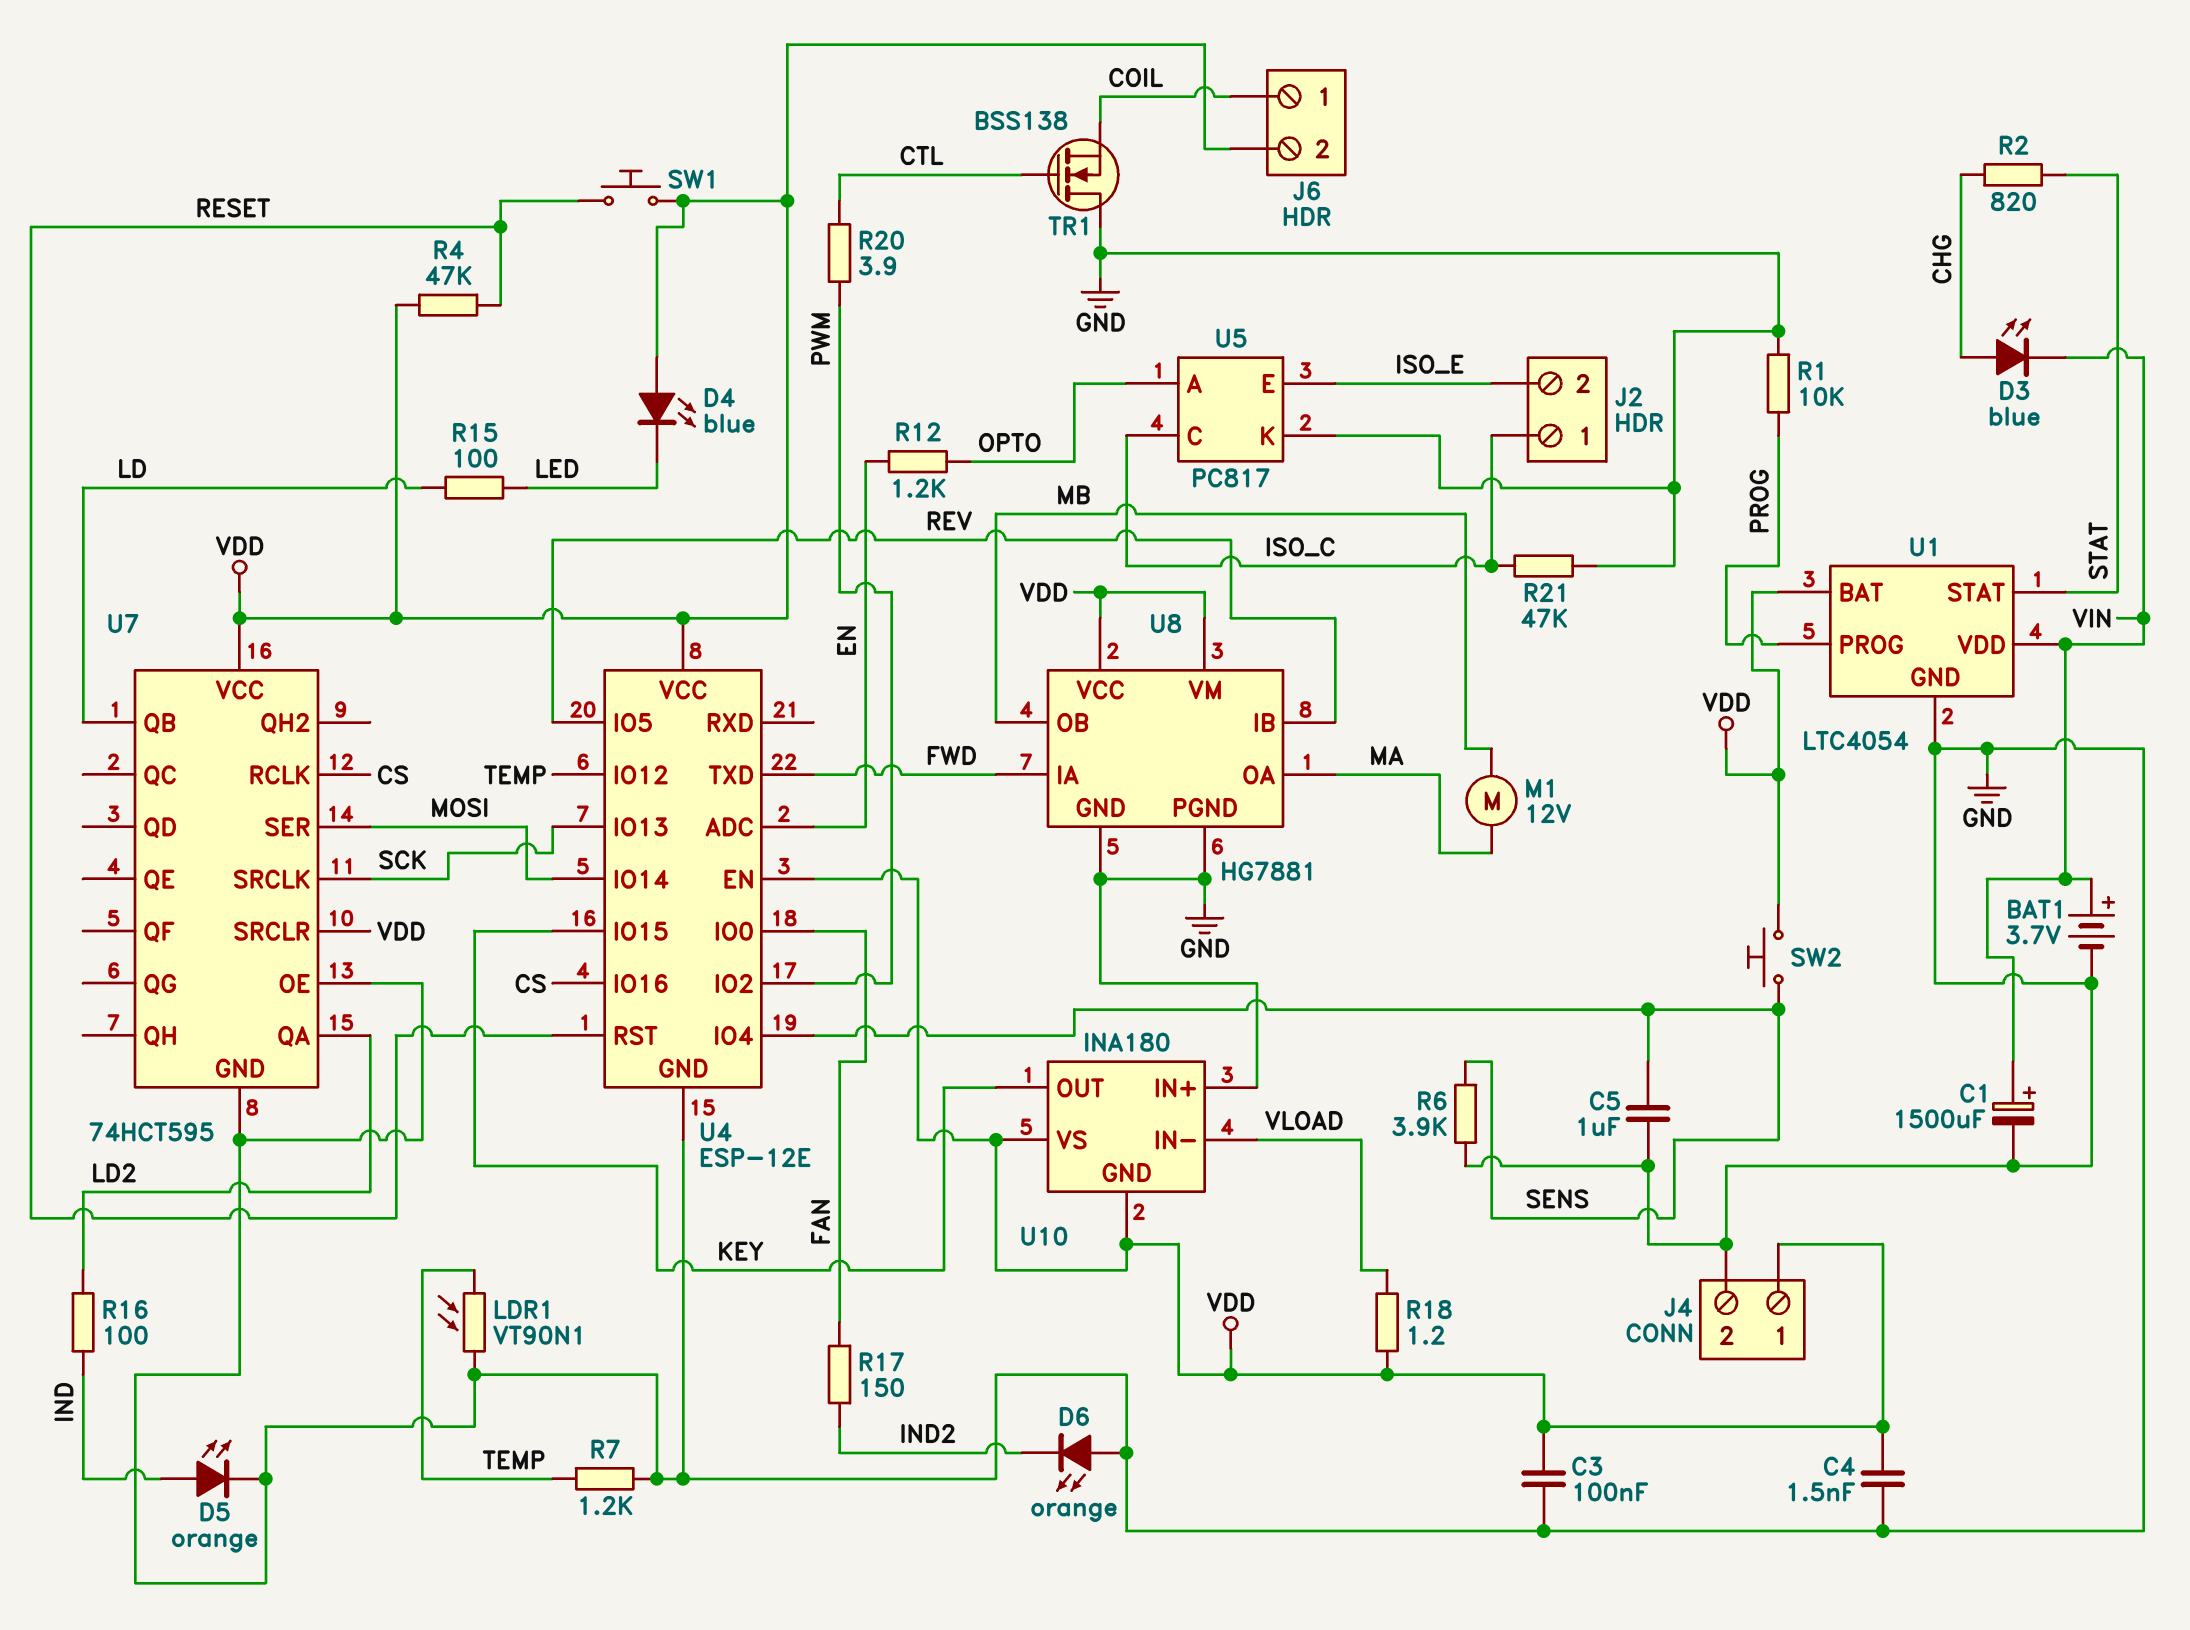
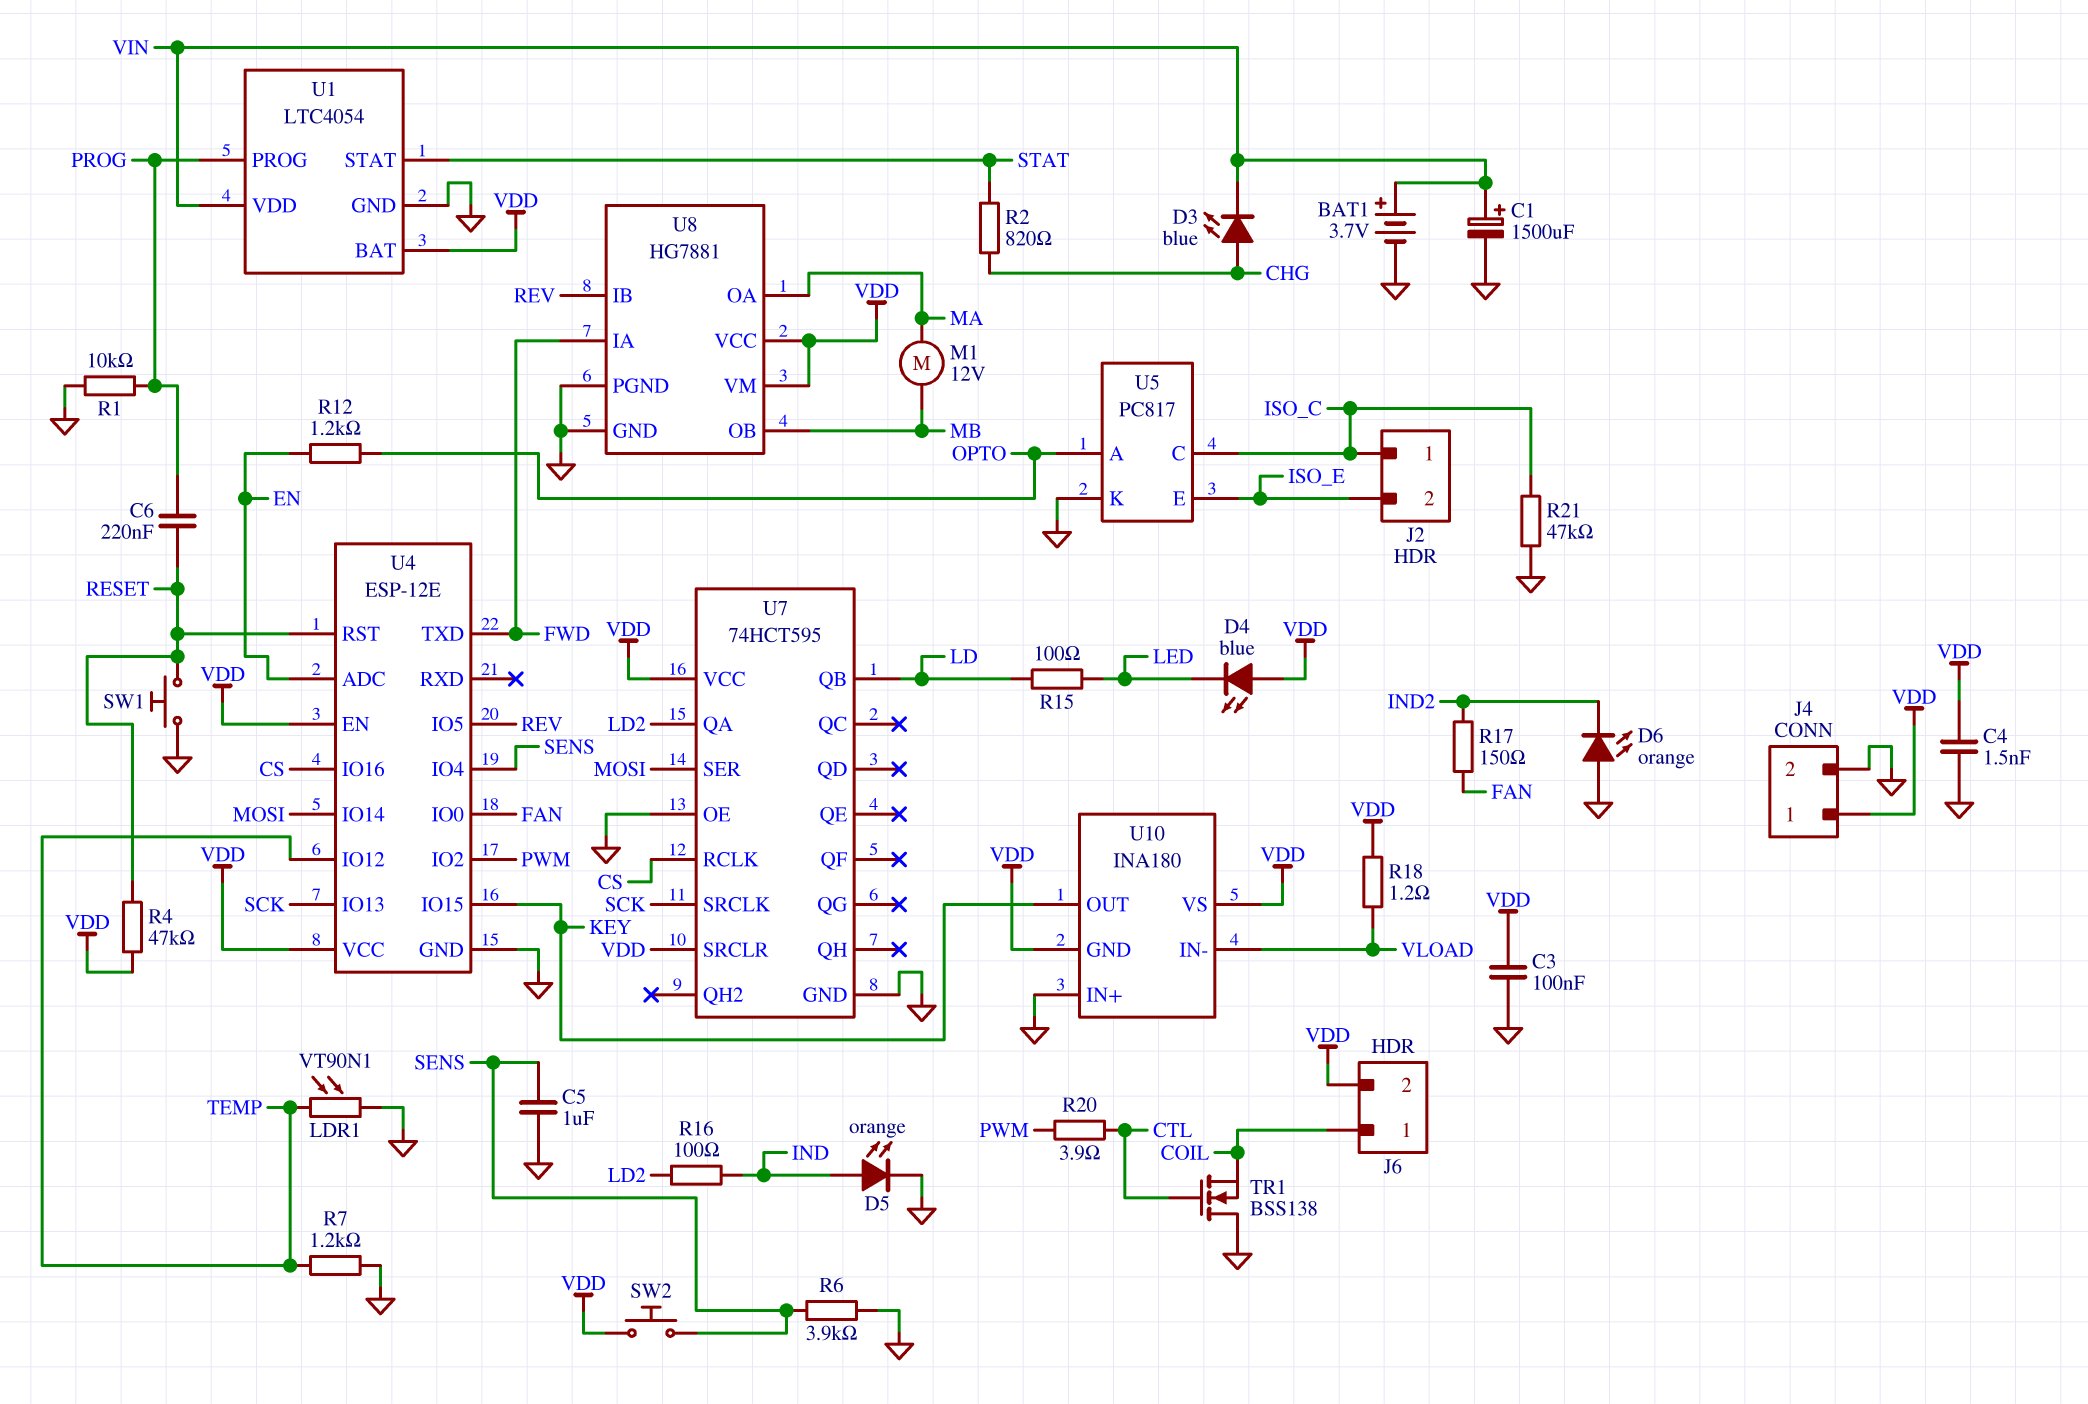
C6: none -> 220nF (PROG, RESET)
SW1: button (RESET, VDD) -> button (GND, RESET)

